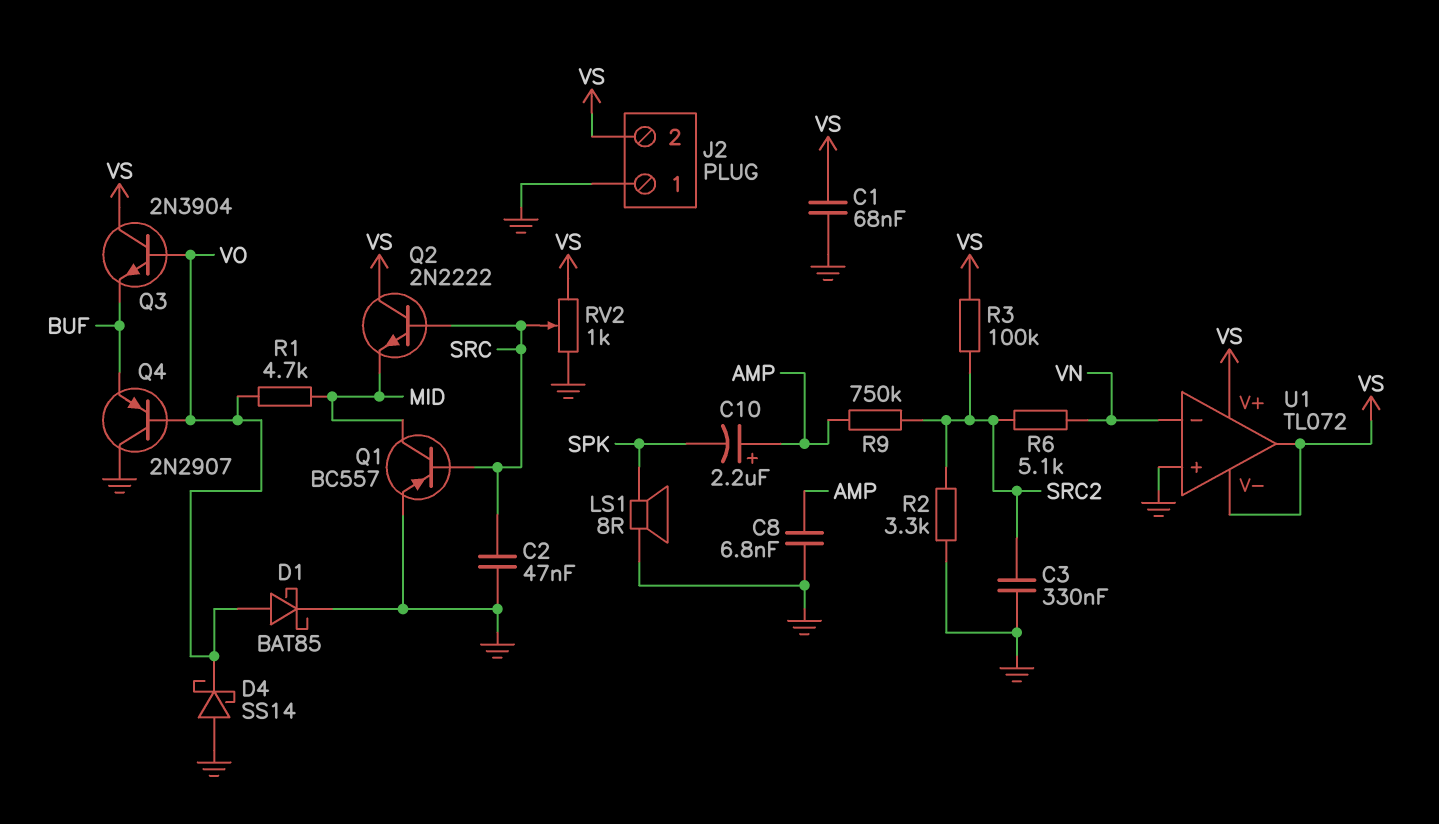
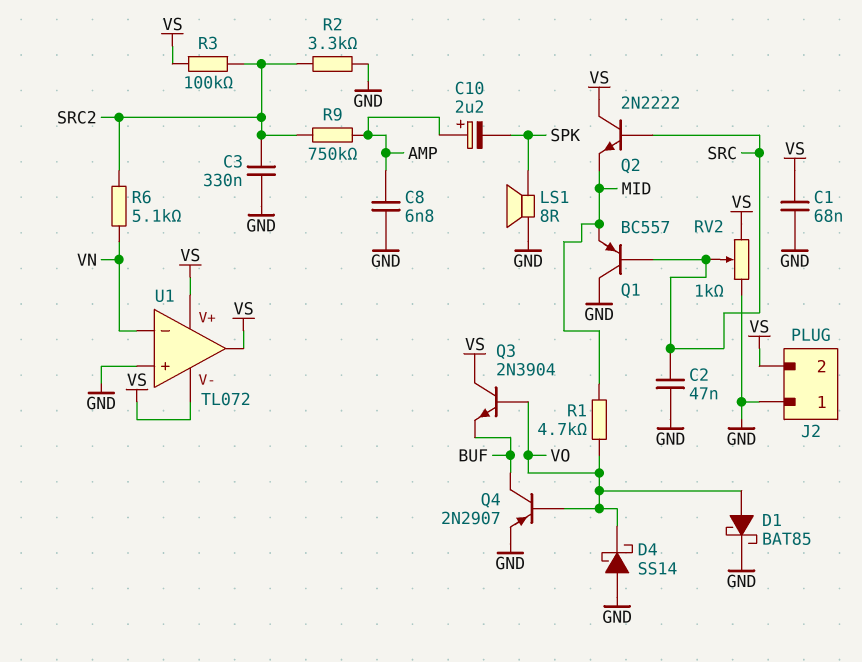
Q1: PNP BC557 (B SRC, C MID, E GND) -> PNP BC557 (B SRC, C GND, E MID)
Q4: PNP 2N2907 (B VO, C GND, E BUF) -> PNP 2N2907 (B VO, C BUF, E GND)

